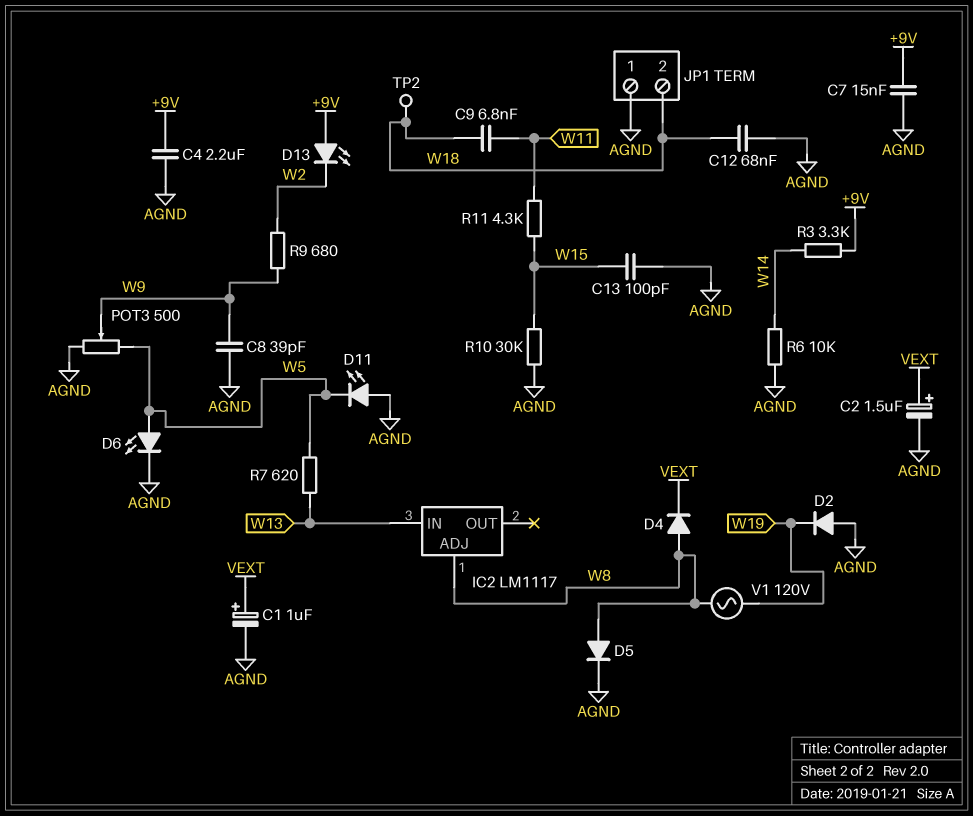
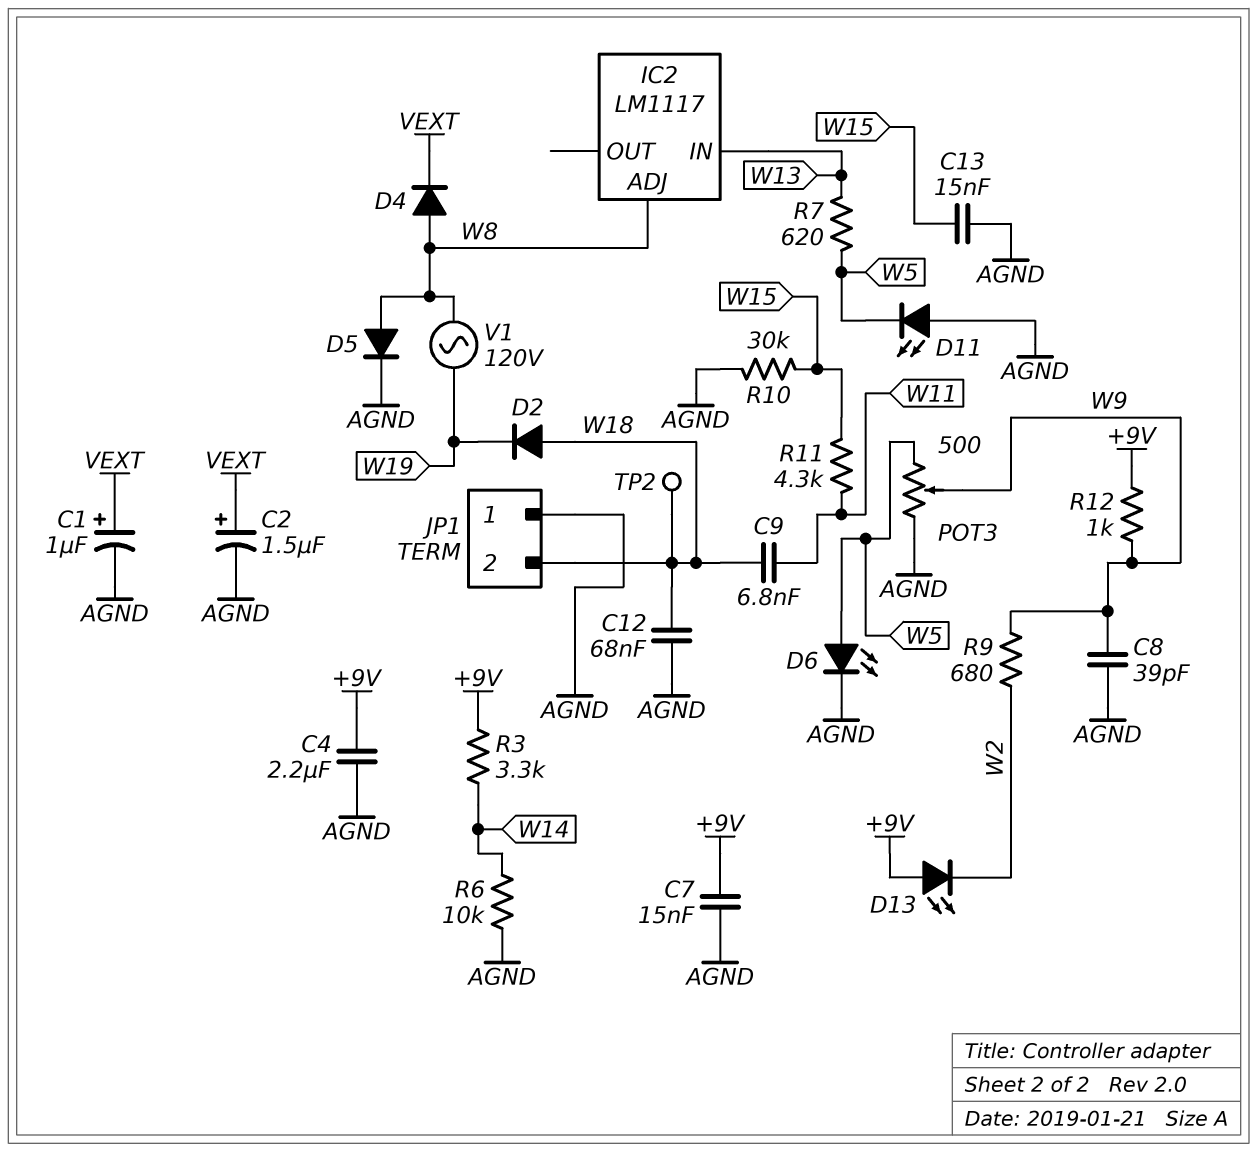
C13: 100pF (AGND, W15) -> 15nF (AGND, W15)
D2: diode (A AGND, K W19) -> diode (A W18, K W19)
R12: none -> 1k (+9V, W9)

